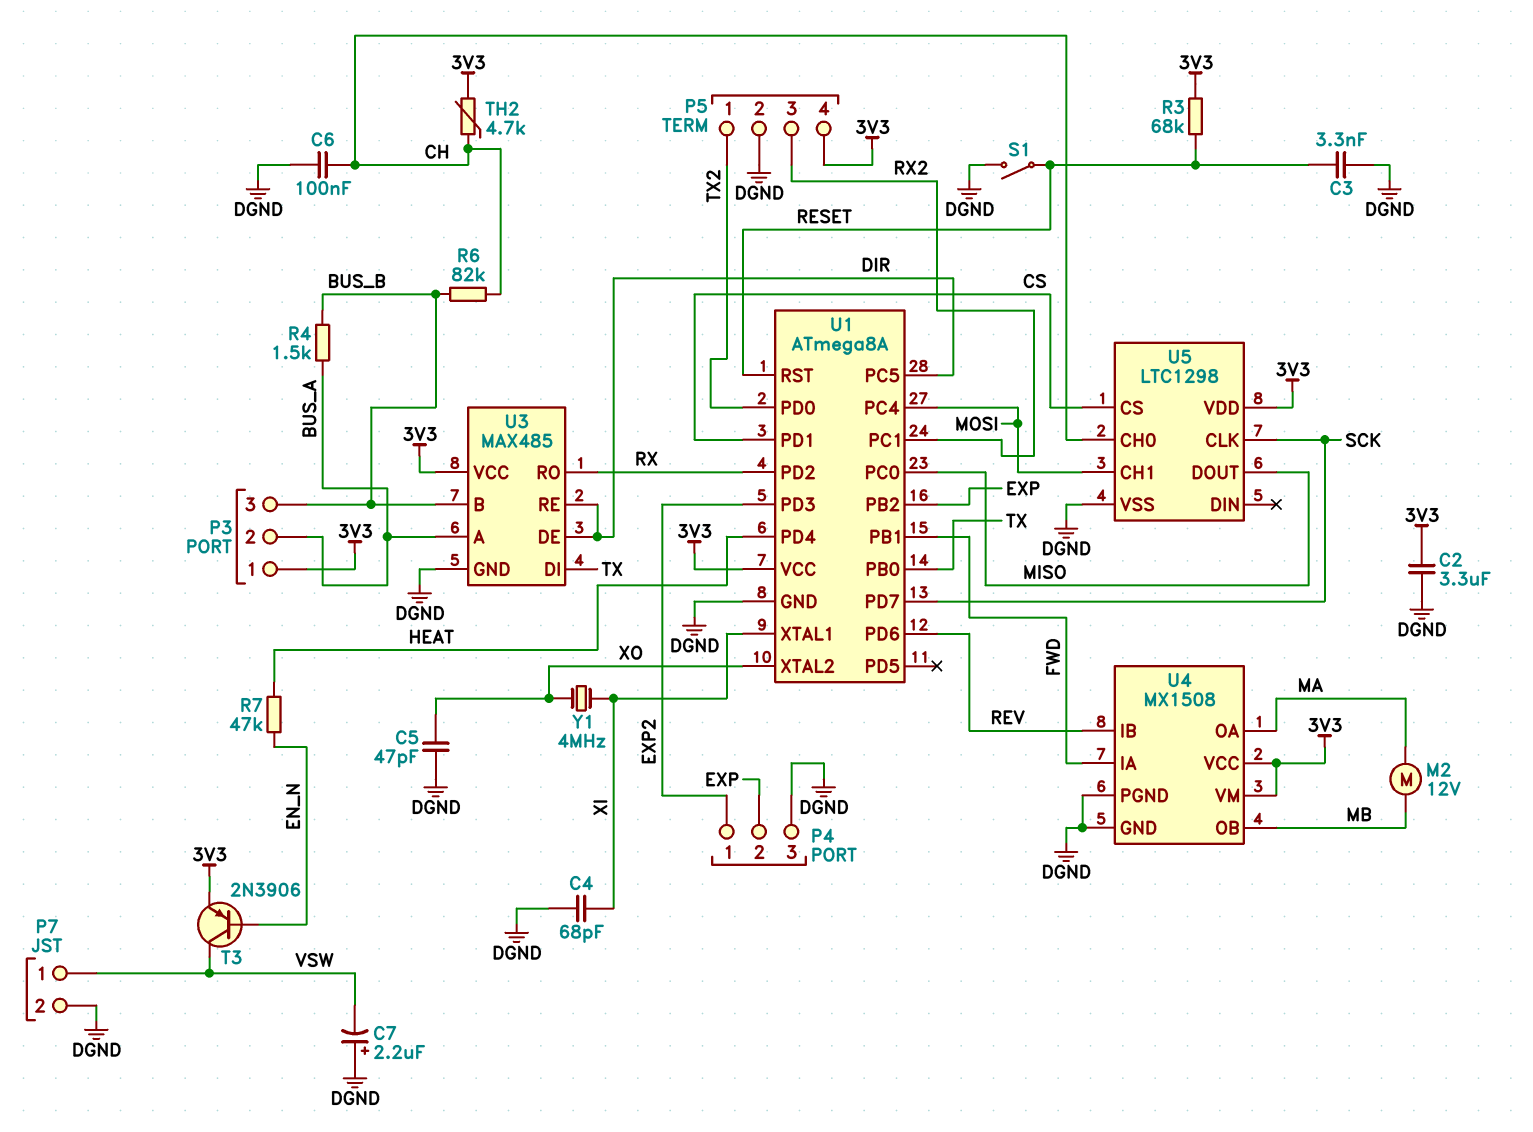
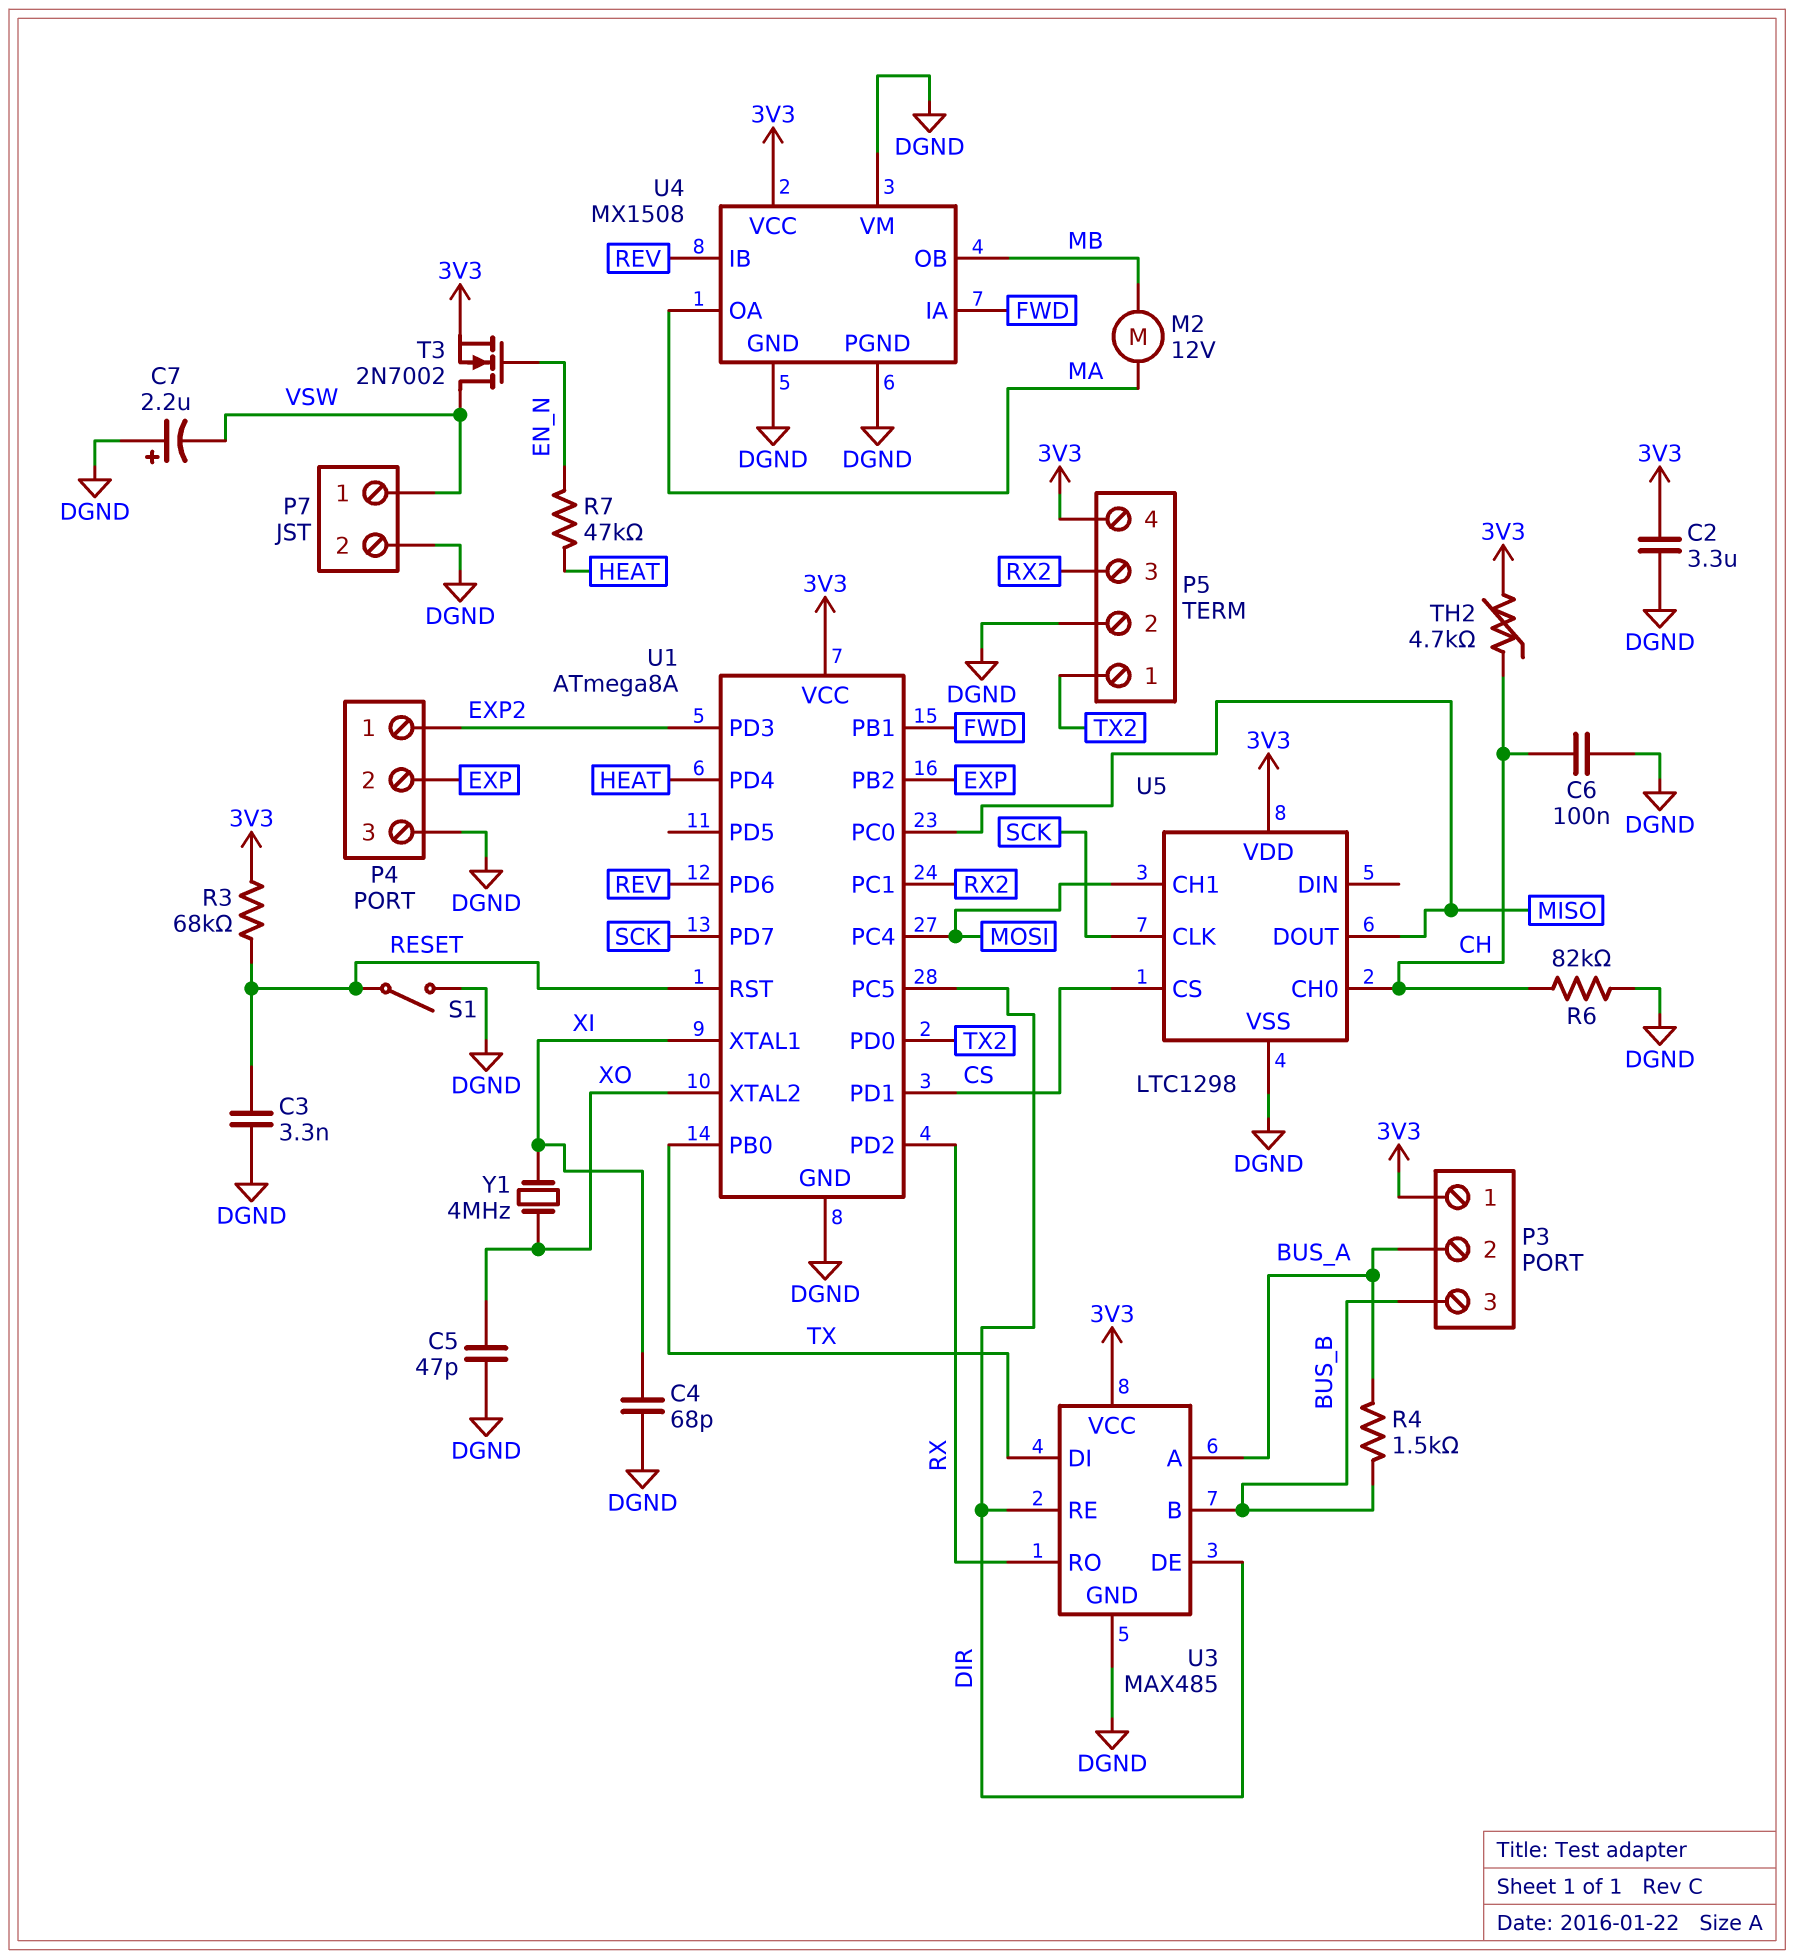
R6: 82k (BUS_B, CH) -> 82k (CH, DGND)
T3: PNP 2N3906 (B EN_N, C VSW, E 3V3) -> NMOS 2N7002 (G EN_N, D VSW, S 3V3)
U4 pin VM: 3V3 -> DGND

